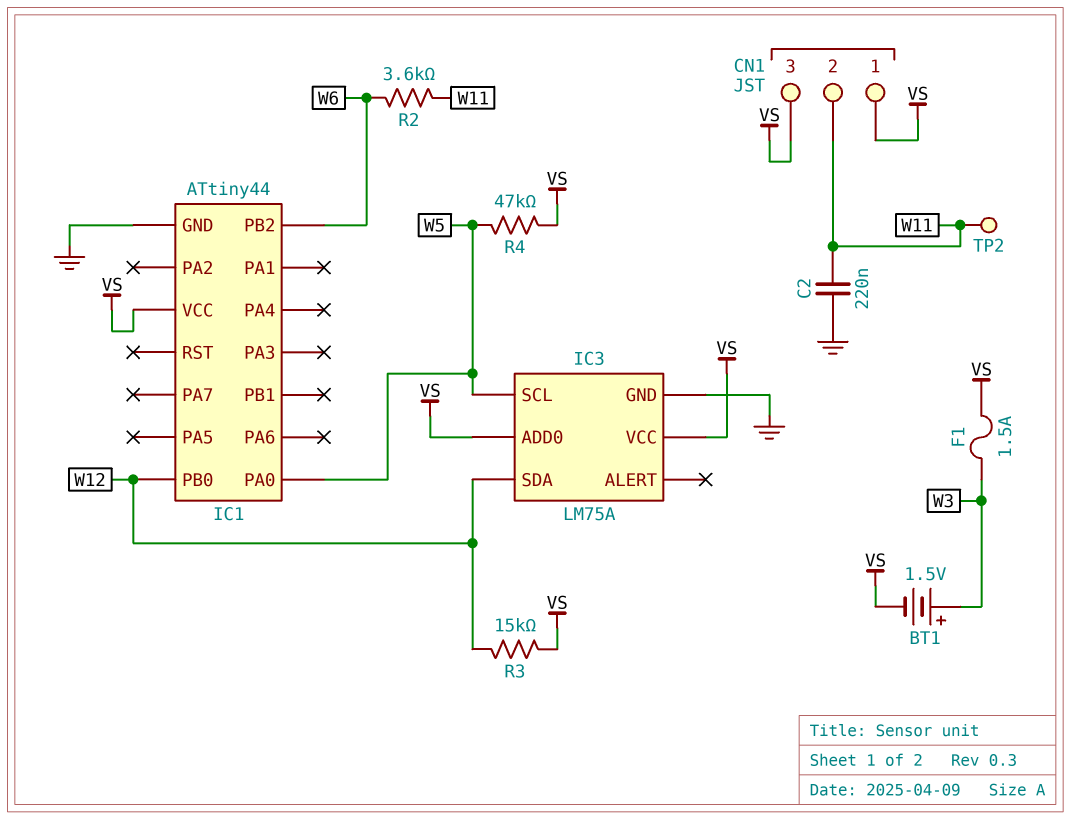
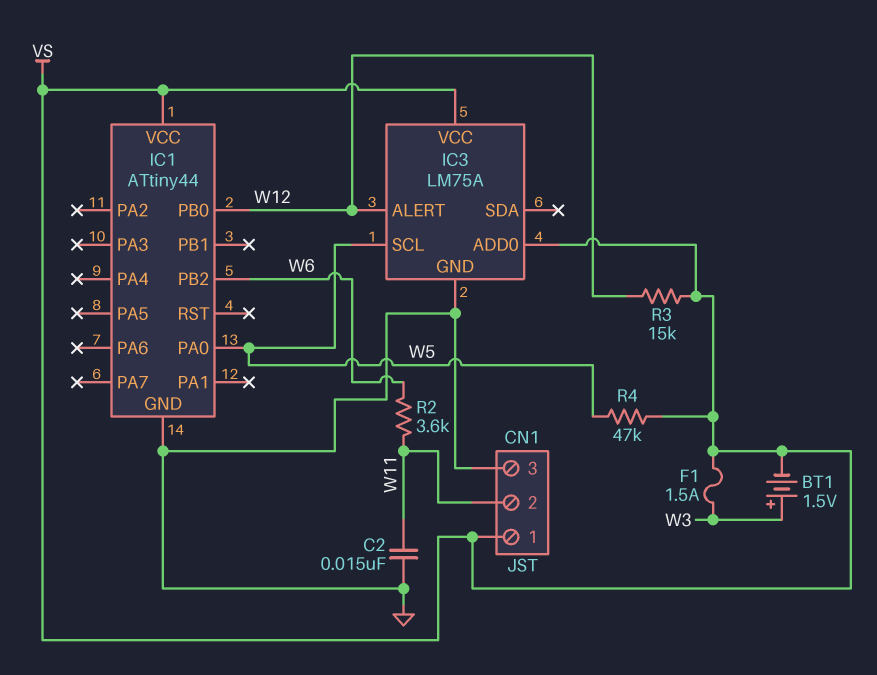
C2: 220nF (GND, W11) -> 15nF (GND, W11)
CN1 pin 3: VS -> GND
IC3 pin ALERT: none -> W12
IC3 pin SDA: W12 -> none
TP2: test point (W11) -> none

